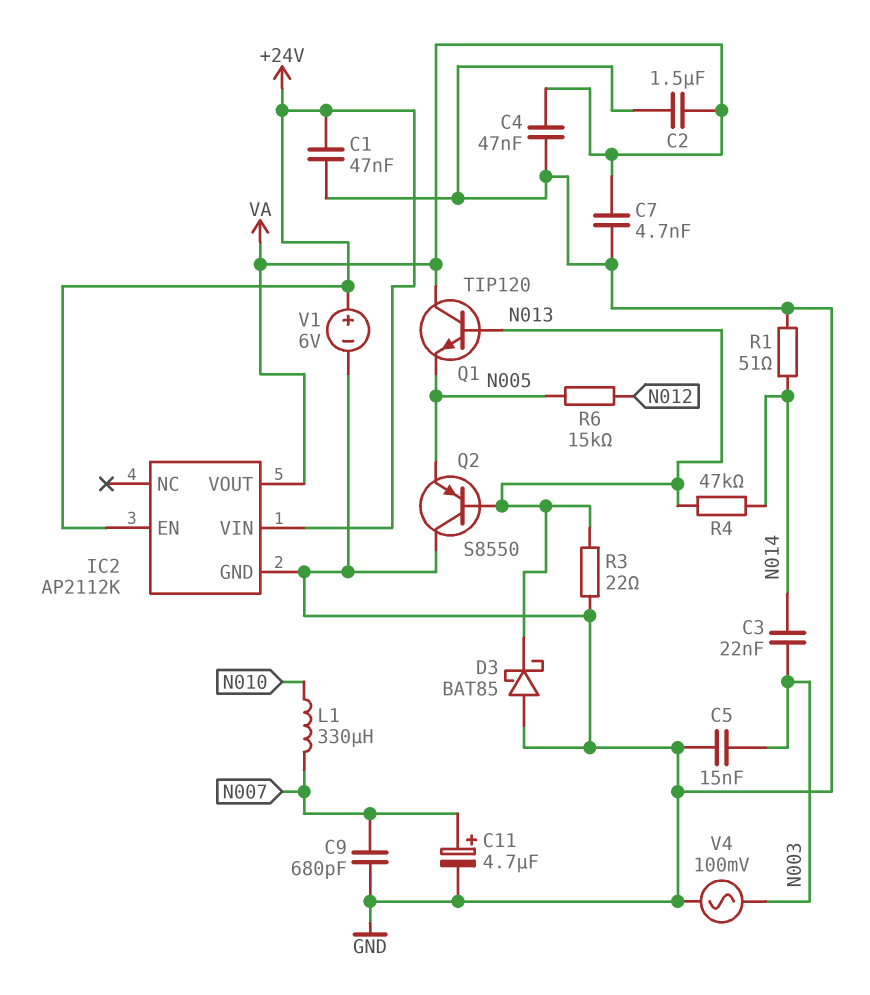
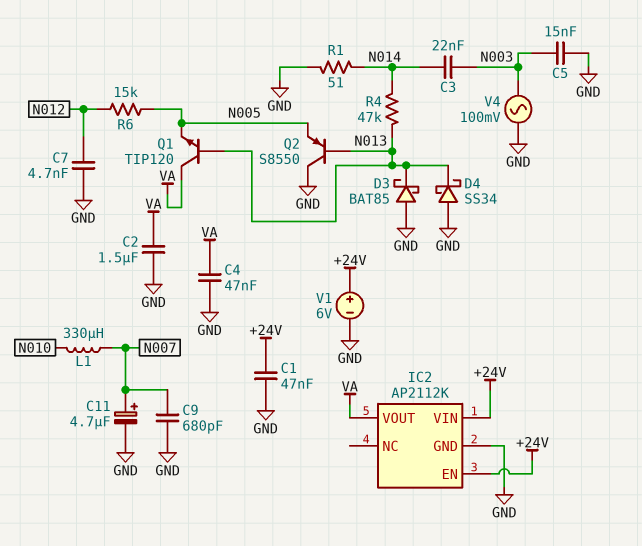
C7: 4.7nF (GND, VA) -> 4.7nF (GND, N012)
D4: none -> schottky SS34 (A GND, K N013)
R3: 22 (GND, N013) -> none

